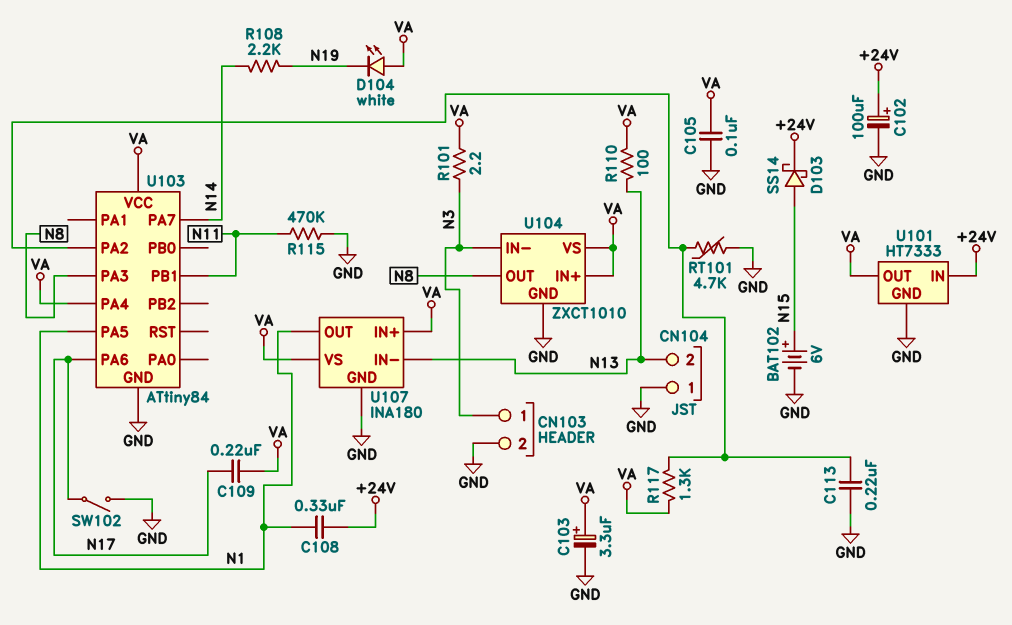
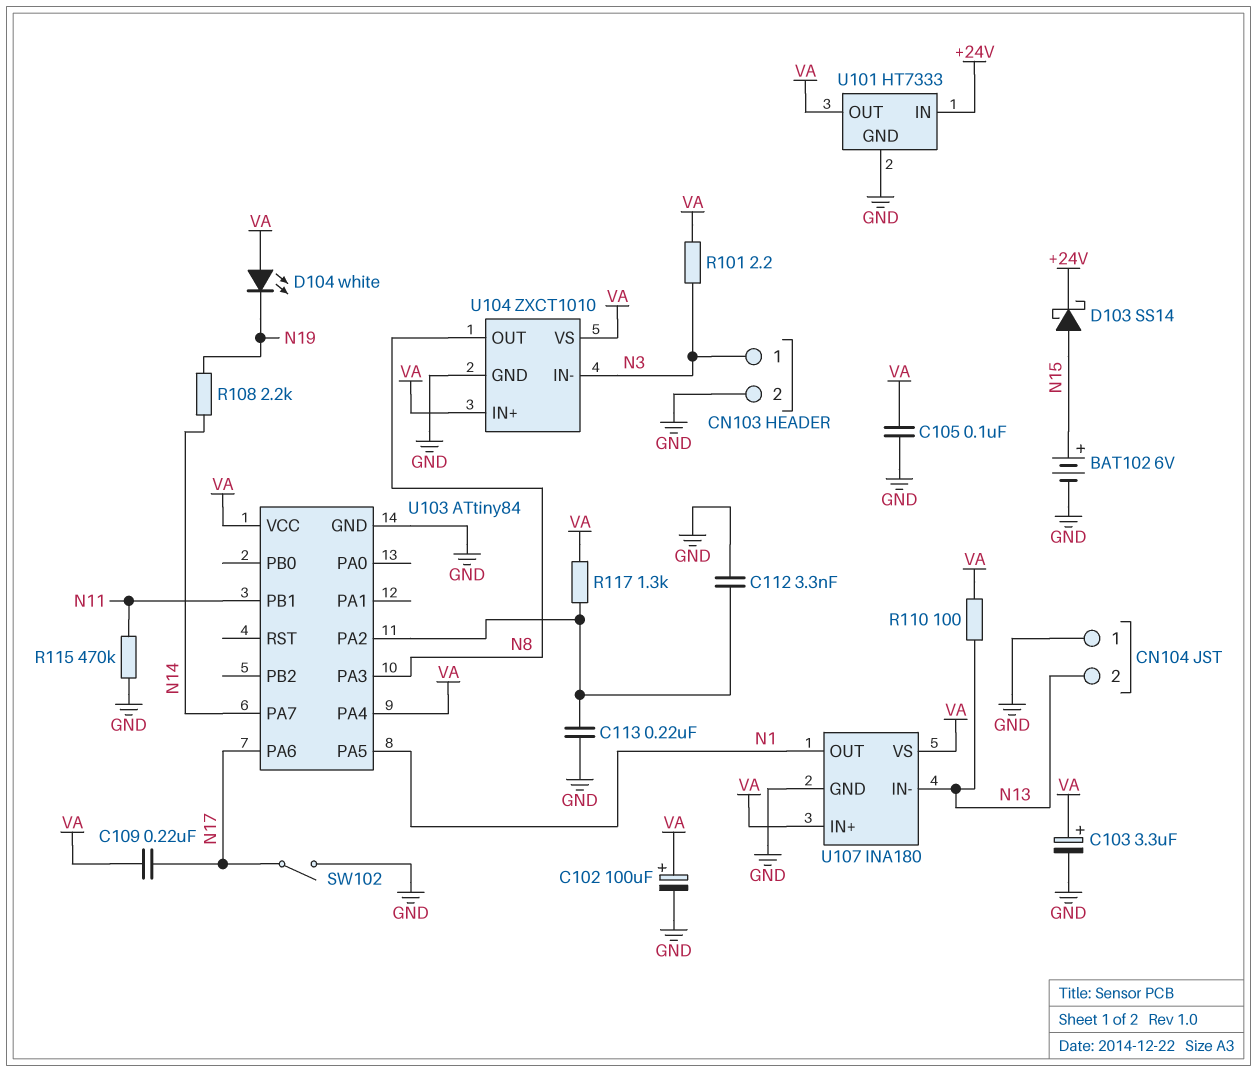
C102: 100uF (plus +24V, minus GND) -> 100uF (plus VA, minus GND)
C108: 330nF (+24V, N1) -> none
C112: none -> 3.3nF (GND, U103/PA2)
RT101: 4.7k (GND, U103/PA2) -> none

